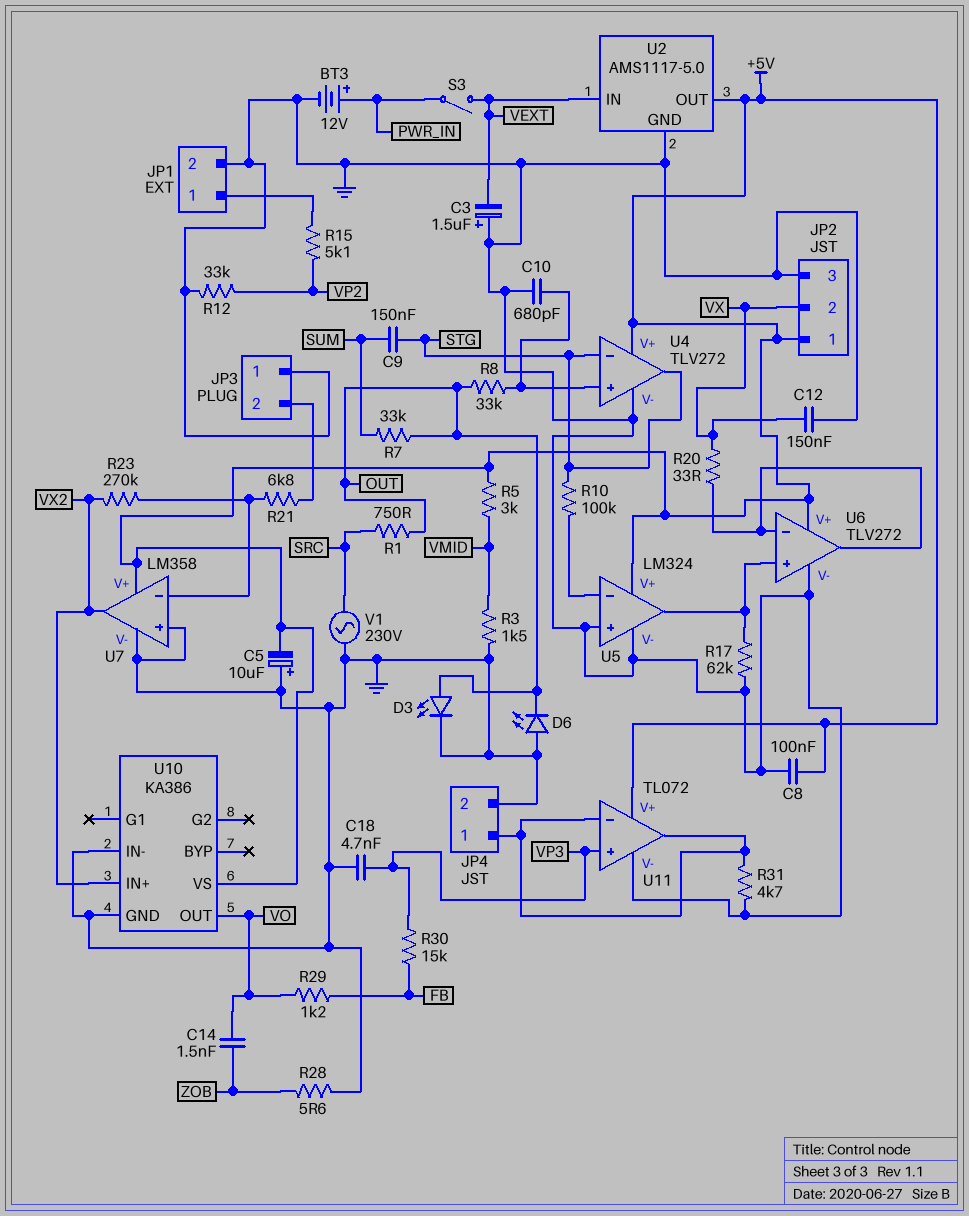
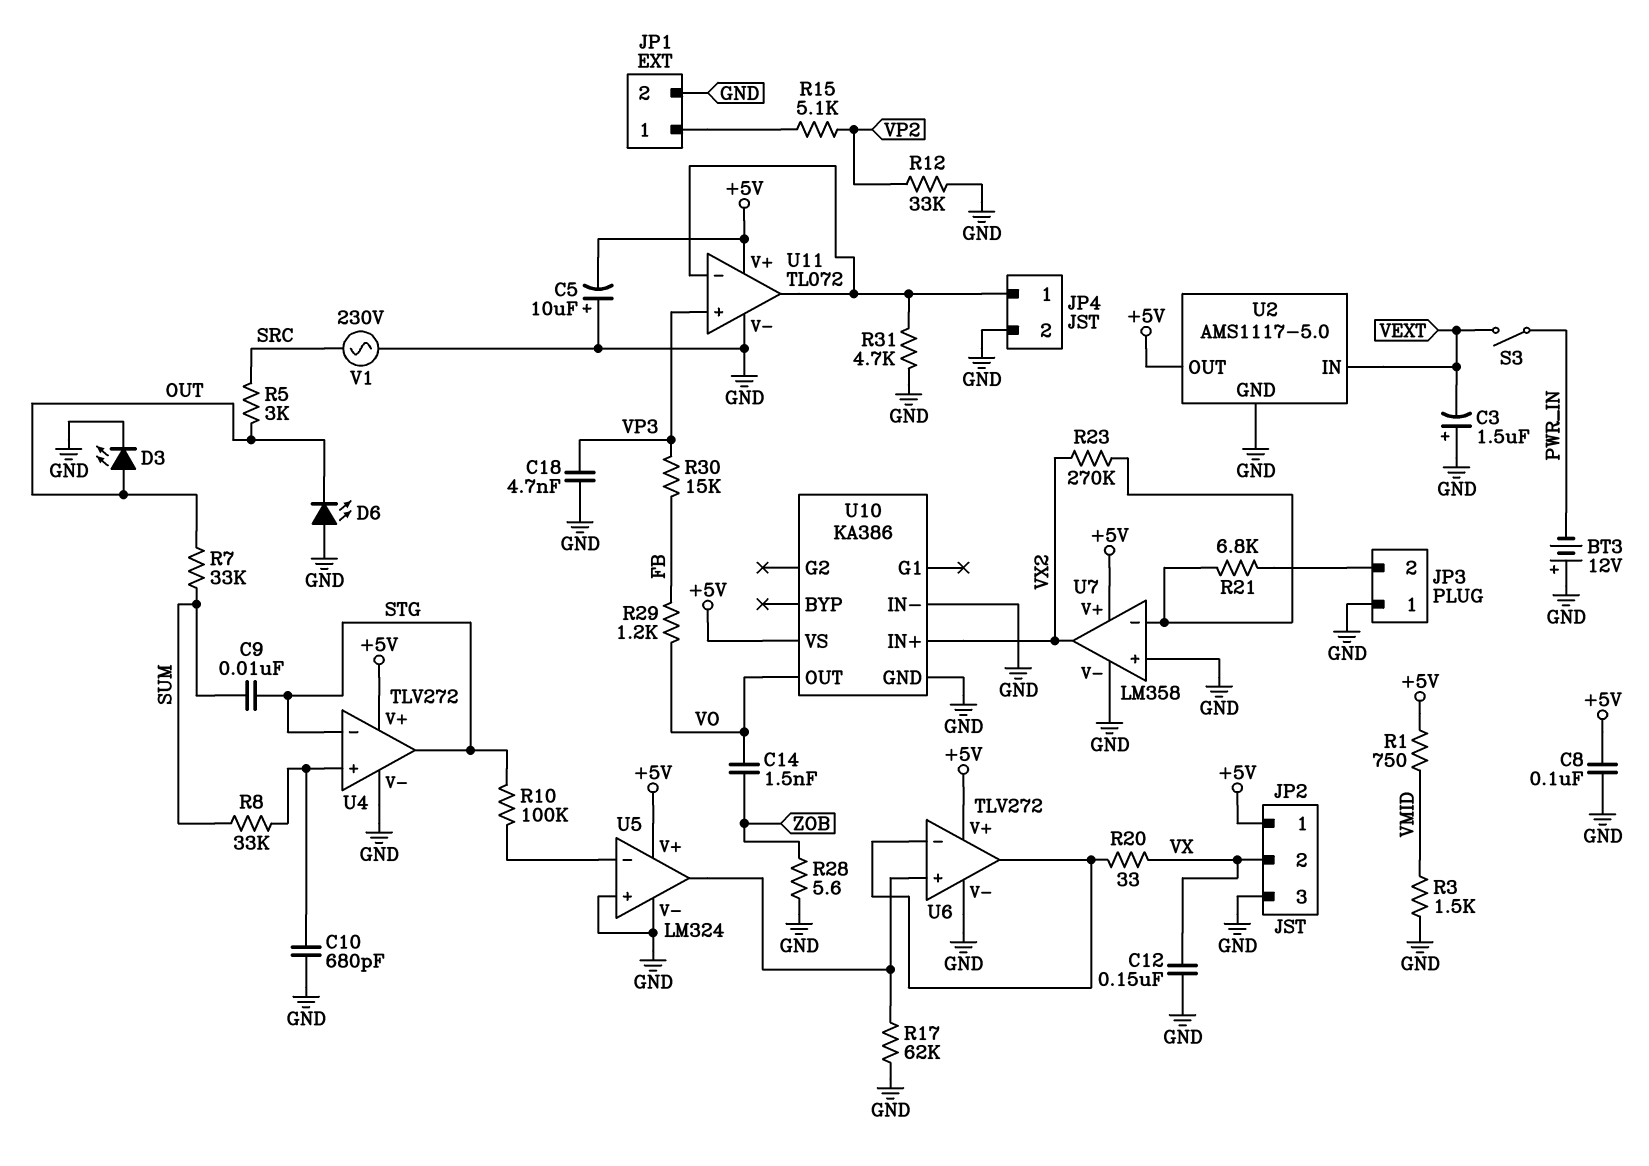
BT3: 12V (plus PWR_IN, minus GND) -> 12V (plus GND, minus PWR_IN)
C9: 150nF (STG, SUM) -> 10nF (STG, SUM)
R1: 750 (OUT, SRC) -> 750 (+5V, VMID)
R5: 3k (+5V, VMID) -> 3k (OUT, SRC)
R8: 33k (OUT, U4/in+) -> 33k (SUM, U4/in+)

